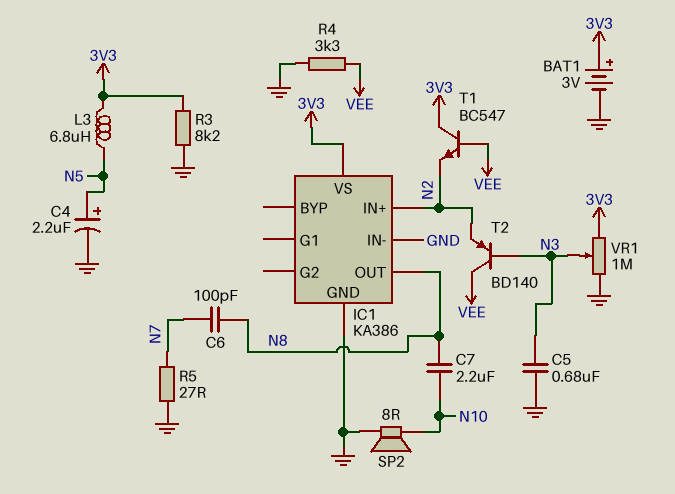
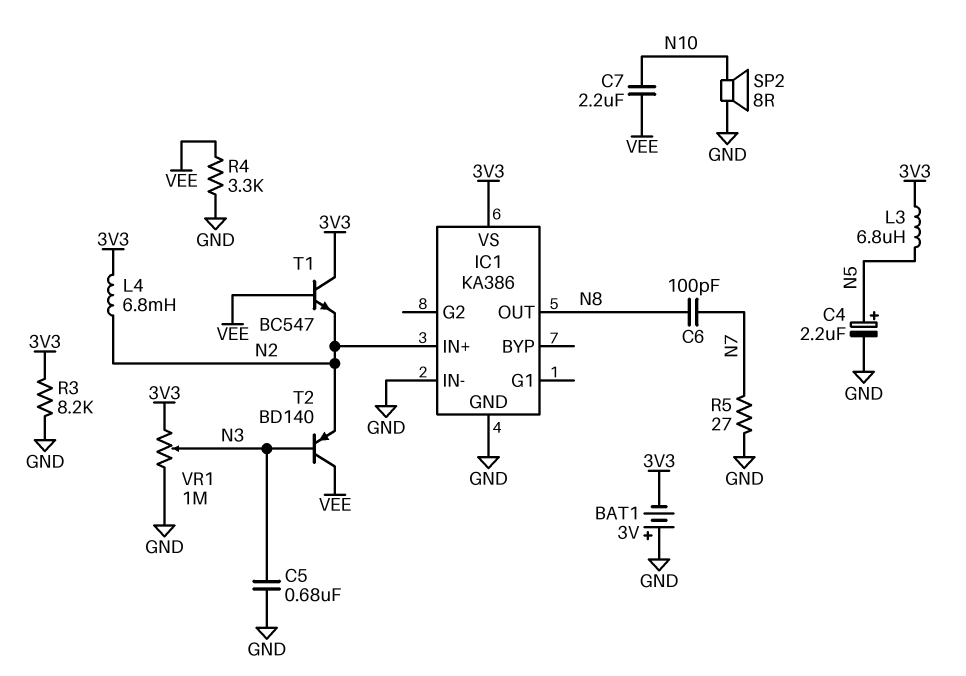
BAT1: 3V (plus 3V3, minus GND) -> 3V (plus GND, minus 3V3)
C7: 2.2uF (N8, N10) -> 2.2uF (N10, VEE)
L4: none -> 6.8mH (3V3, N2)

